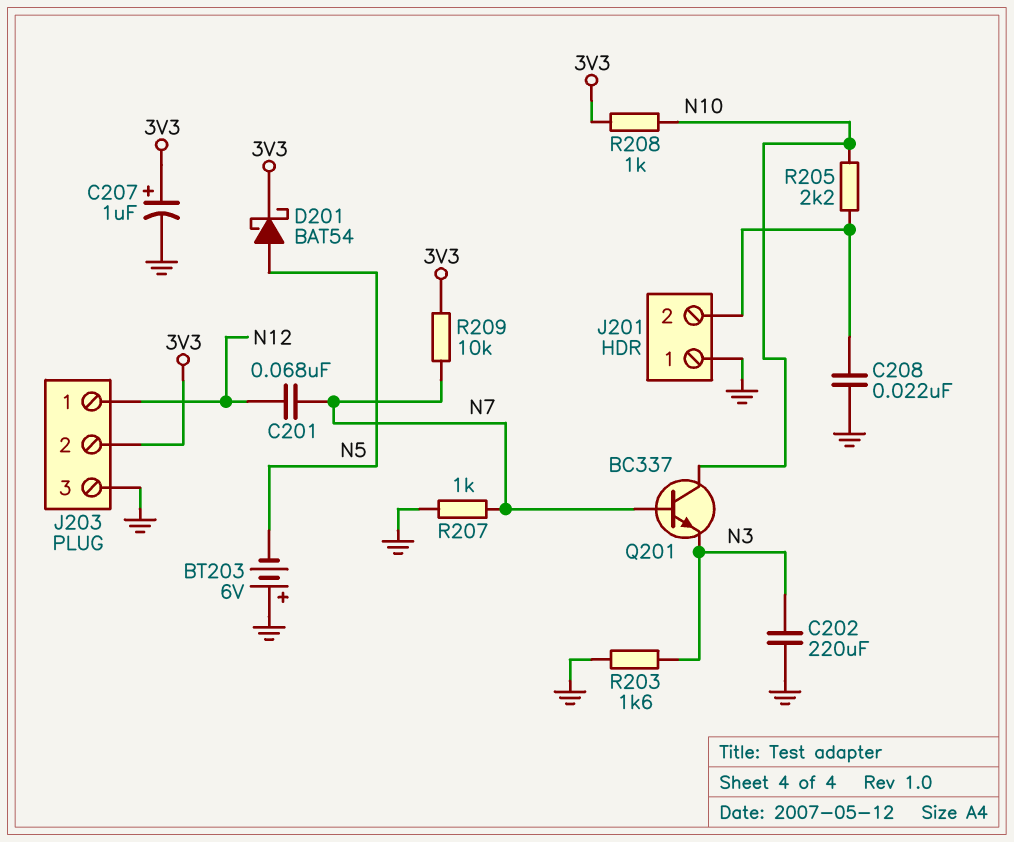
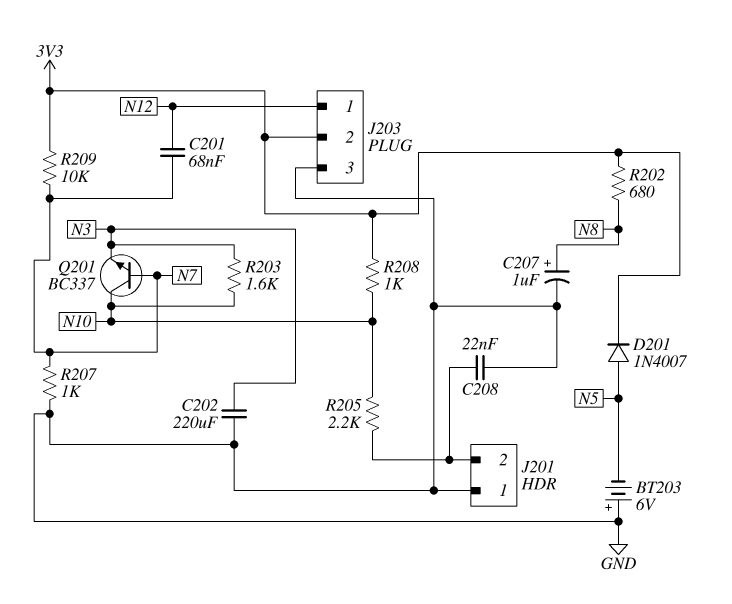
C207: 1uF (plus 3V3, minus GND) -> 1uF (plus N8, minus GND)
D201: schottky BAT54 (A N5, K 3V3) -> diode 1N4007 (A N5, K 3V3)
R202: none -> 680 (3V3, N8)
R203: 1.6k (GND, N3) -> 1.6k (N3, N10)

